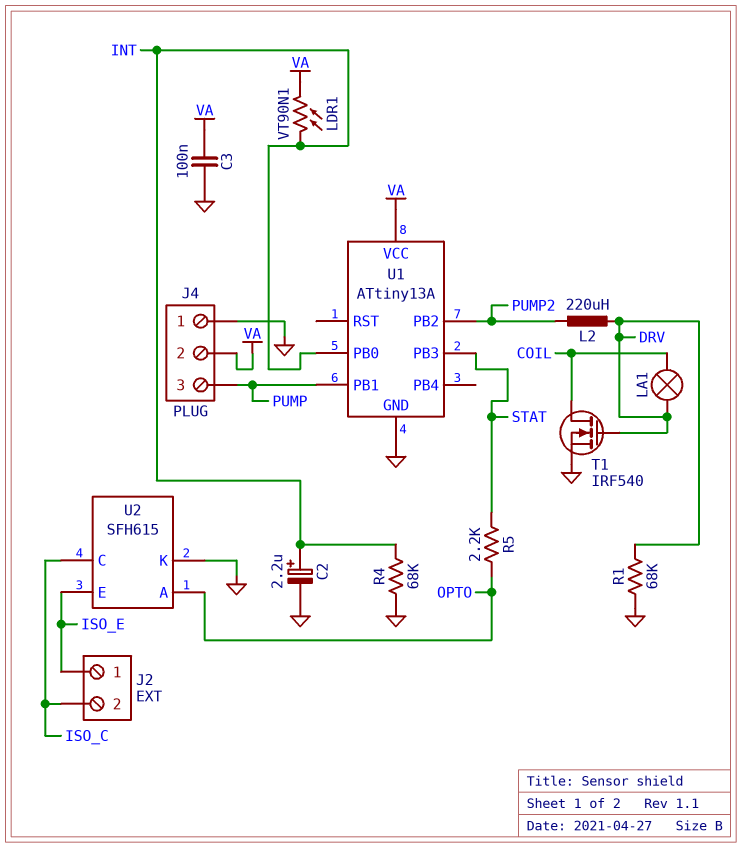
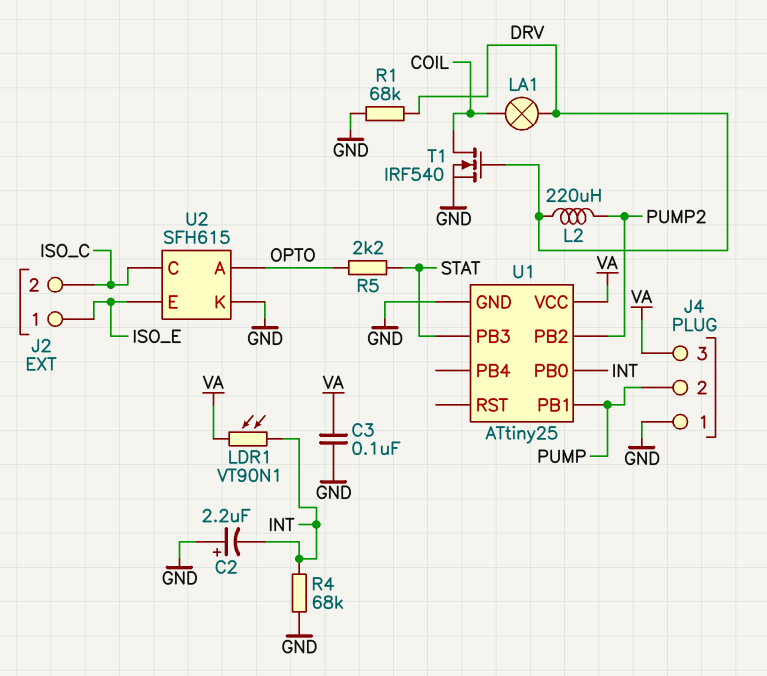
C2: 2.2uF (plus INT, minus GND) -> 2.2uF (plus GND, minus INT)
J4 pin 2: VA -> PUMP
J4 pin 3: PUMP -> VA
U1: ATtiny13A -> ATtiny25

